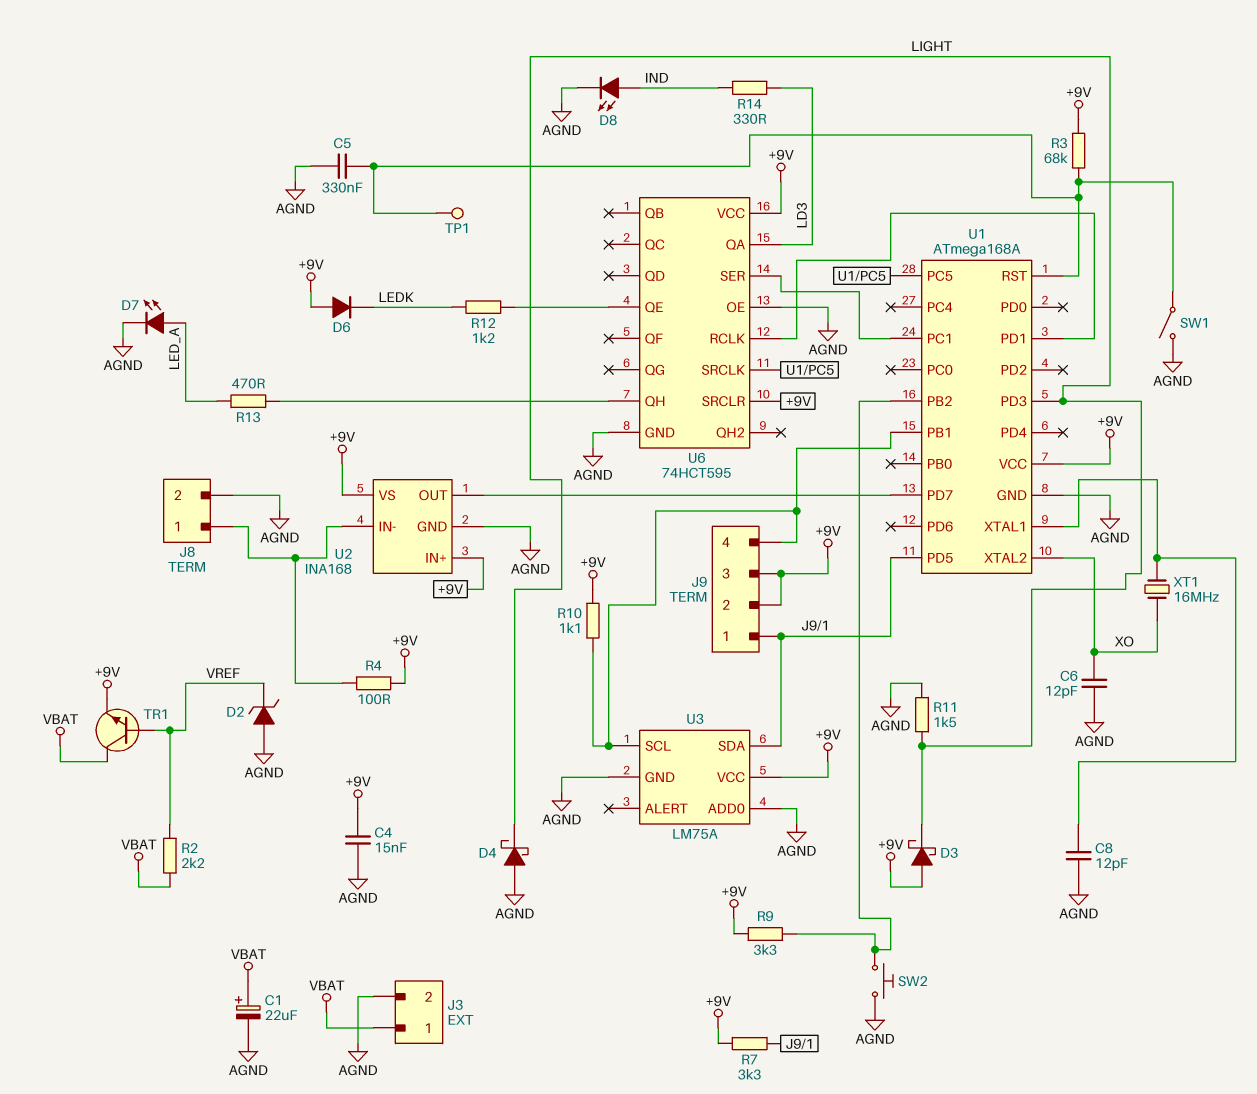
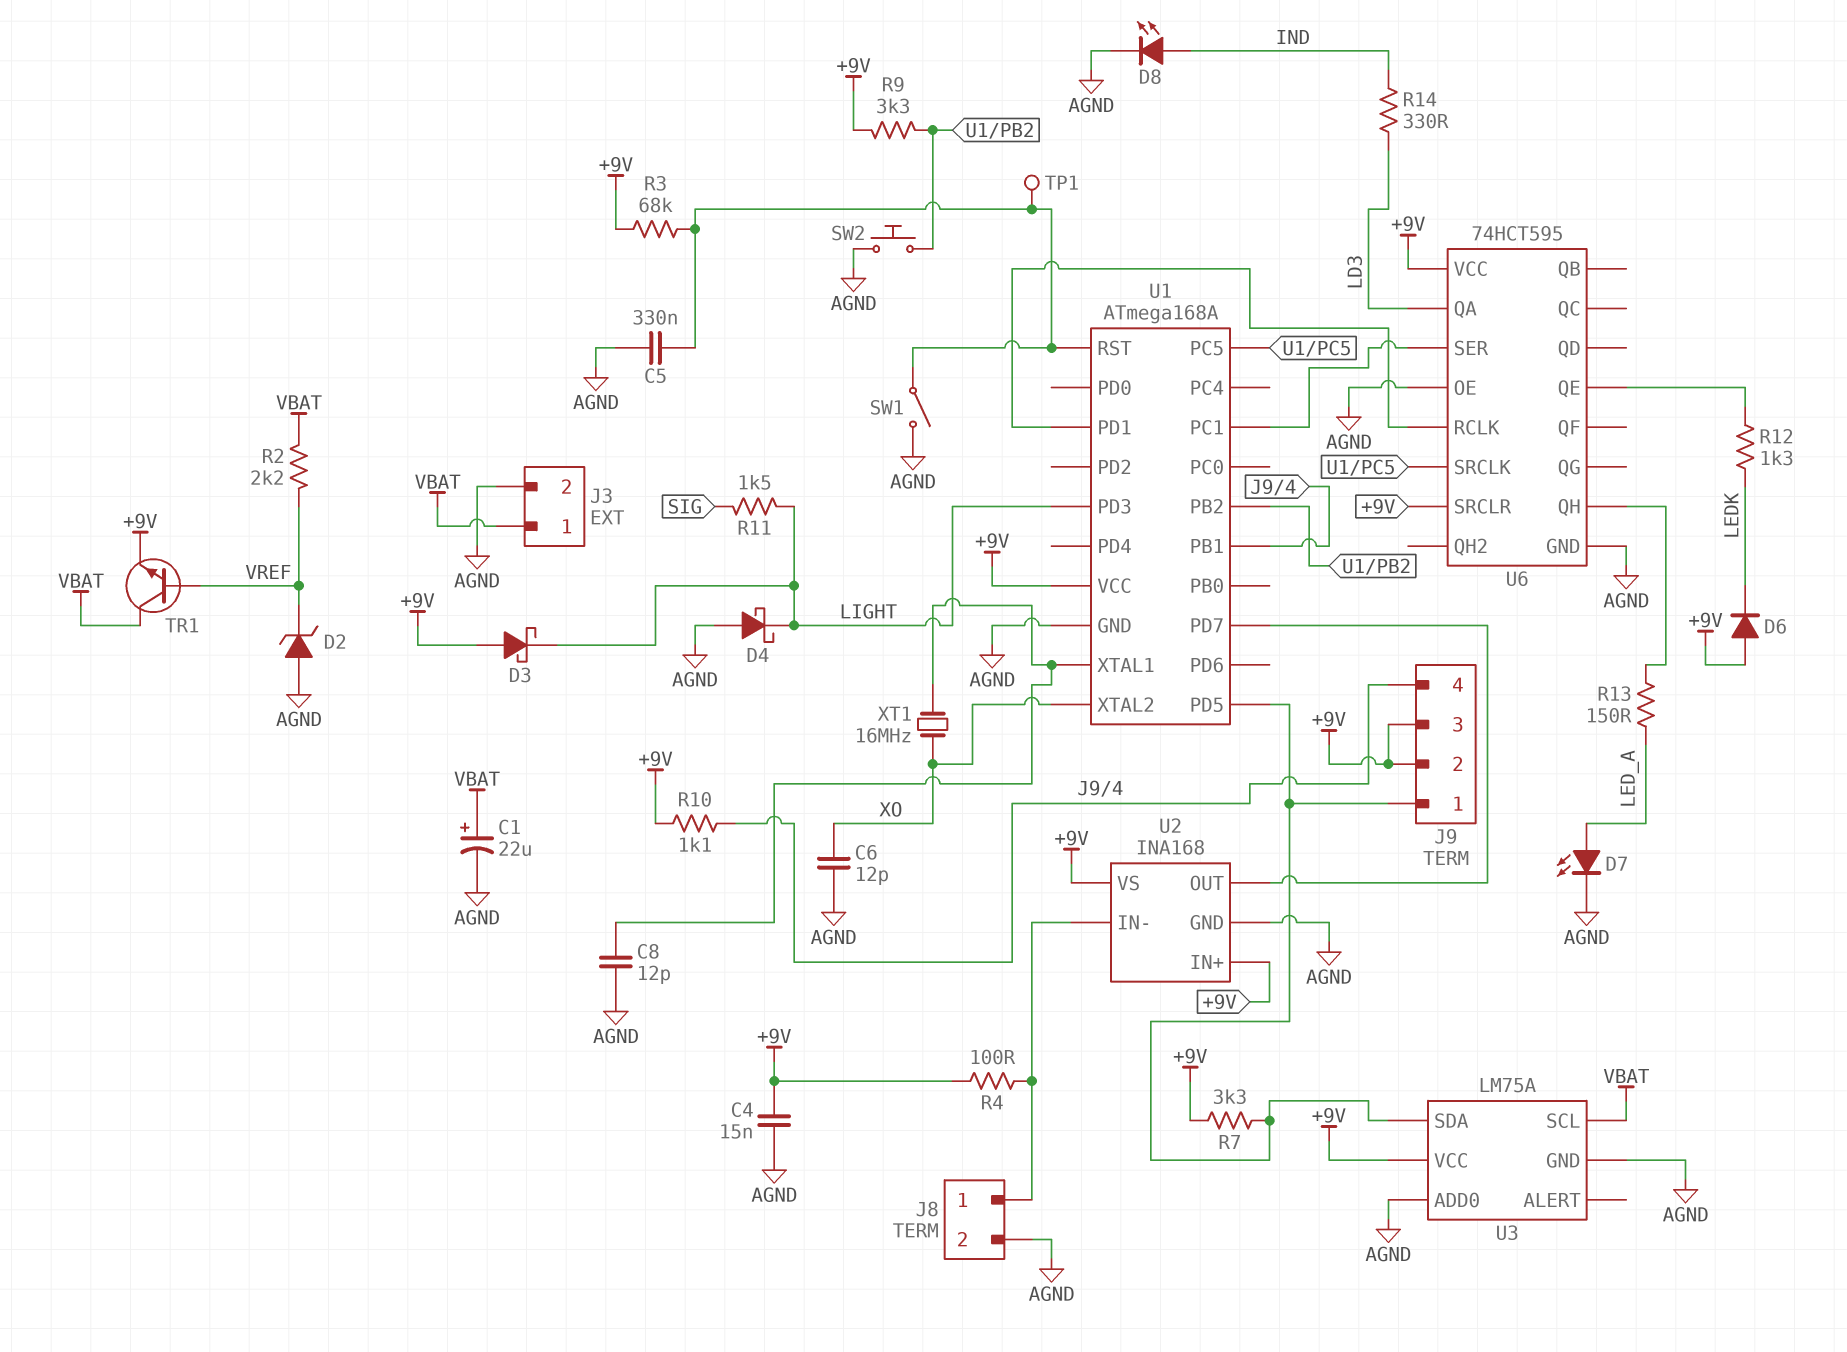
R11: 1.5k (AGND, LIGHT) -> 1.5k (LIGHT, SIG)
R12: 1.2k (LEDK, U6/QE) -> 1.3k (LEDK, U6/QE)
R13: 470 (LED_A, U6/QH) -> 150 (LED_A, U6/QH)
U3 pin SCL: J9/4 -> VBAT

